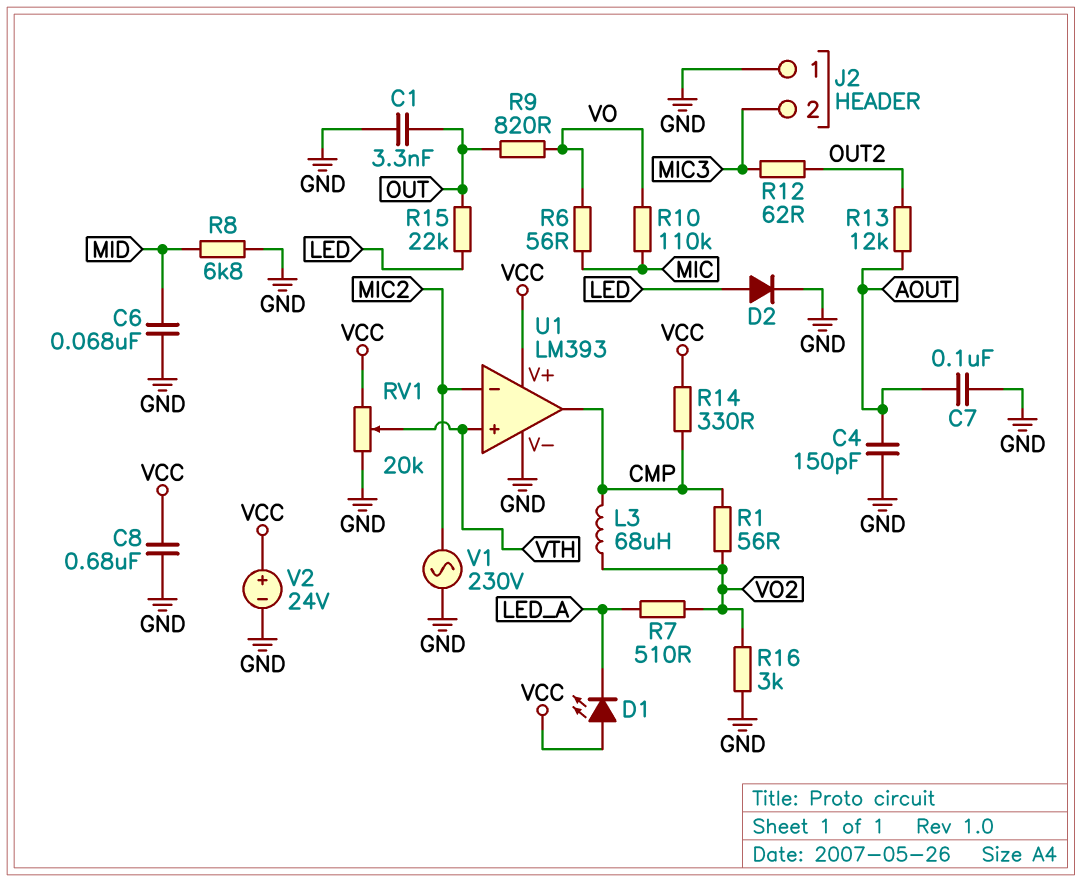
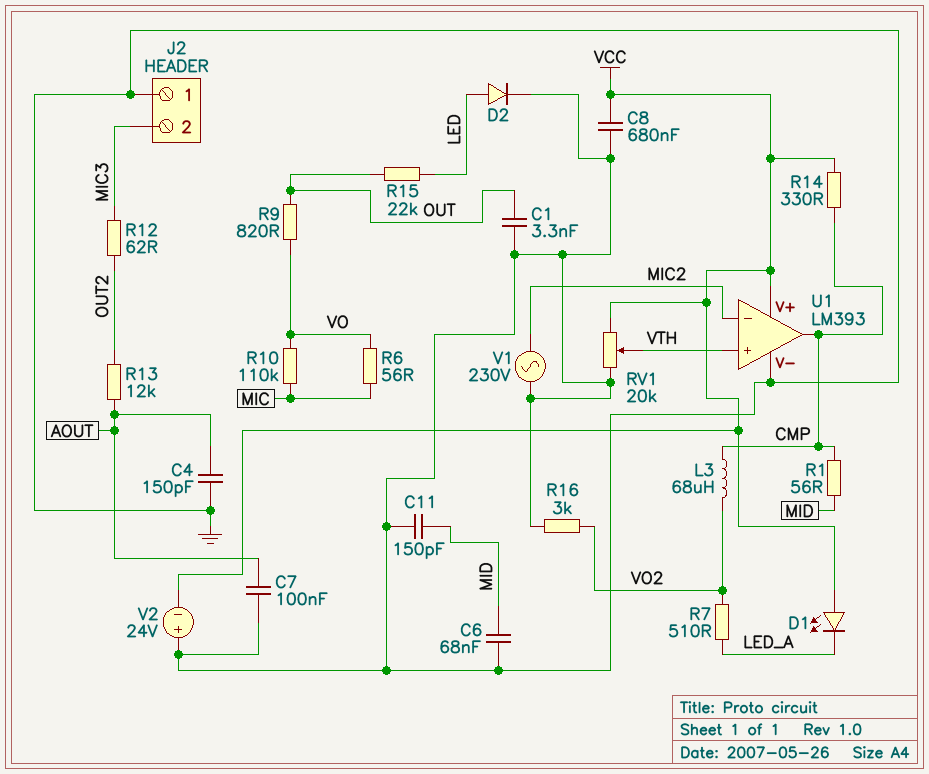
C11: none -> 150pF (GND, MID)
R1: 56 (CMP, VO2) -> 56 (CMP, MID)
R8: 6.8k (GND, MID) -> none
V2: 24V (plus VCC, minus GND) -> 24V (plus GND, minus VCC)

